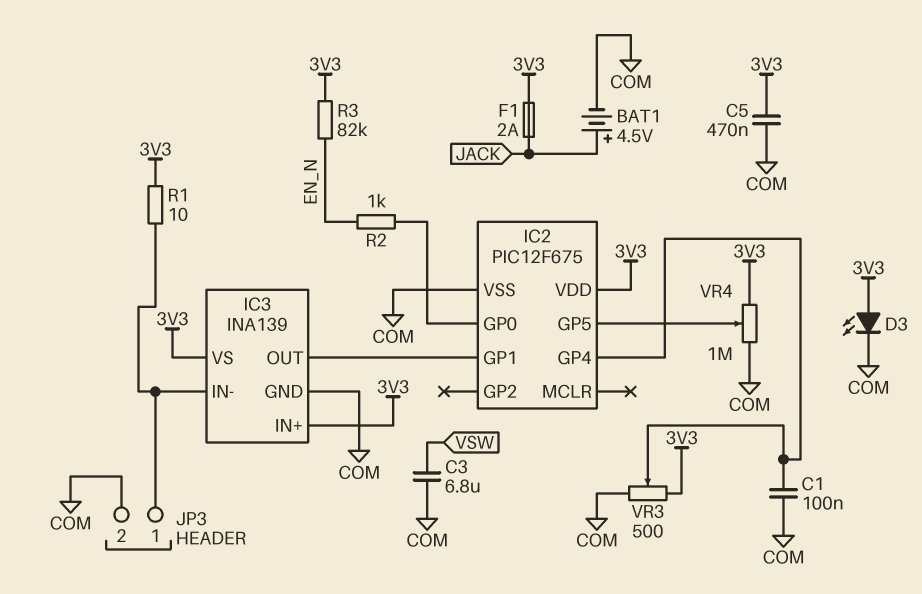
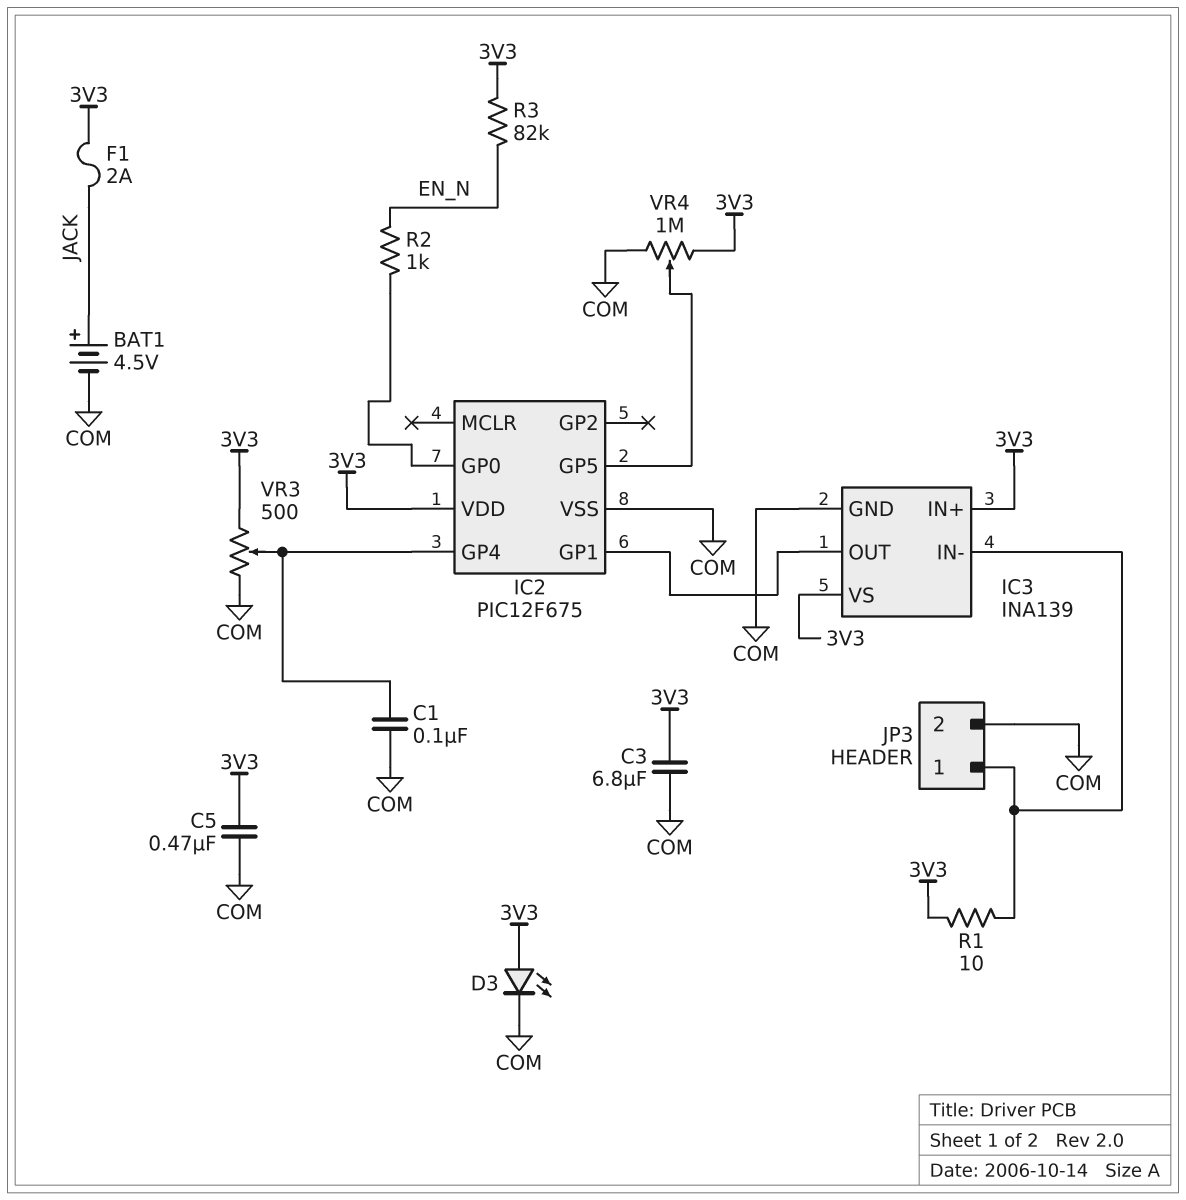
C3: 6.8uF (COM, VSW) -> 6.8uF (3V3, COM)

